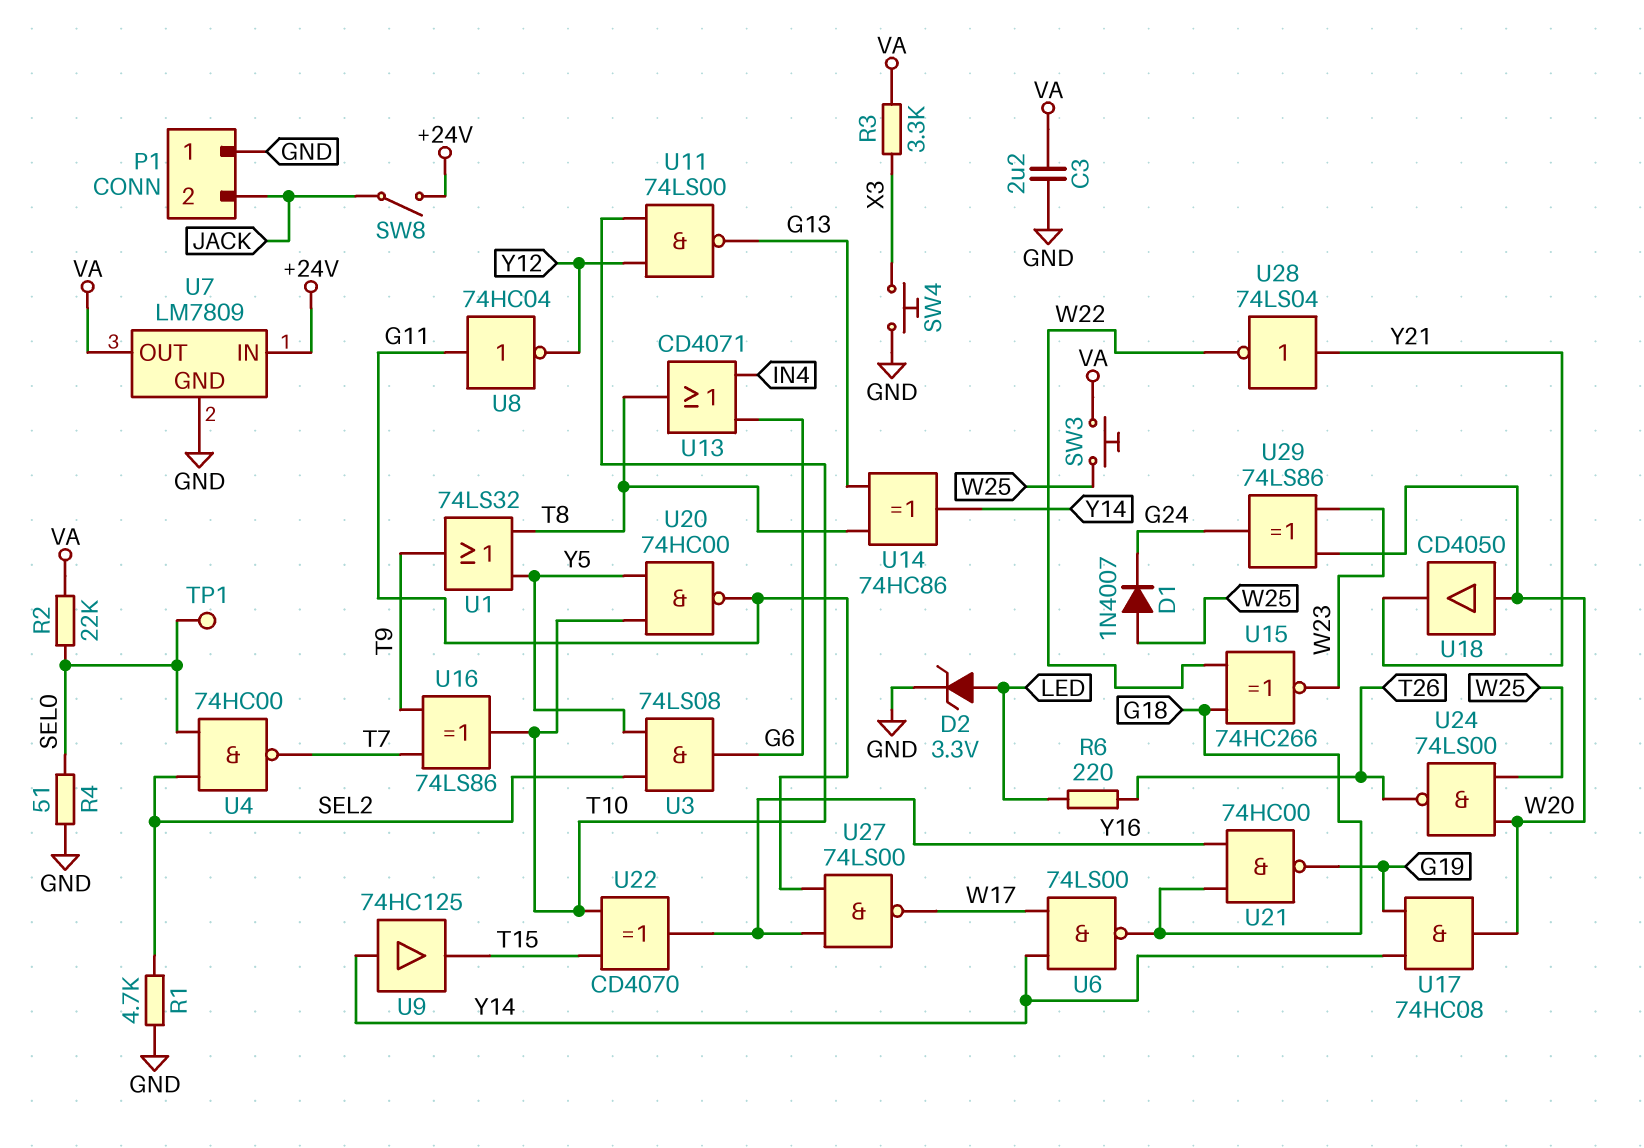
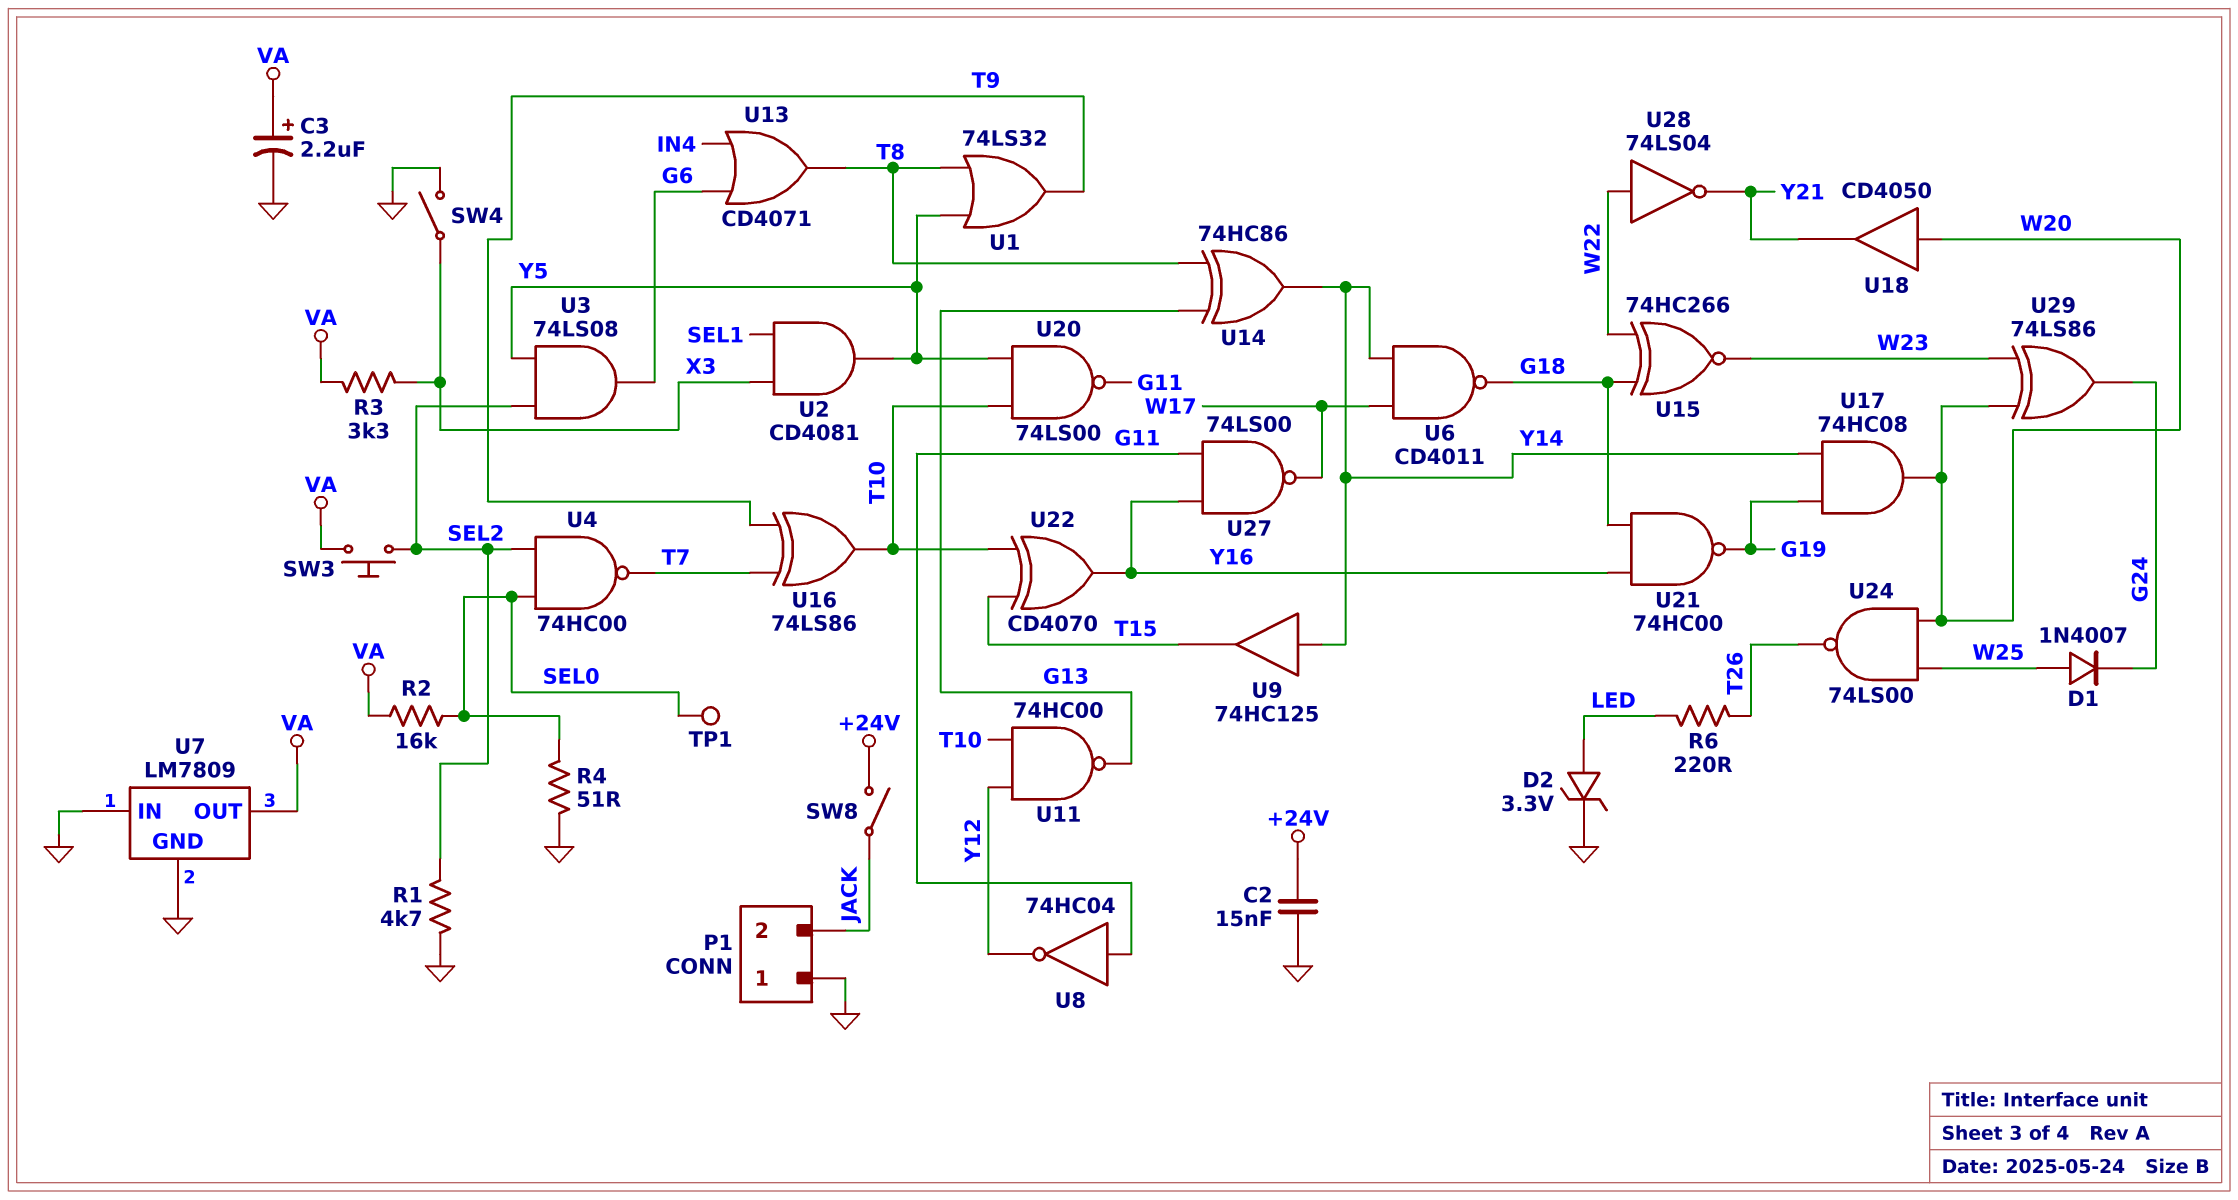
C2: none -> 15nF (+24V, GND)
C3: 2.2uF (GND, VA) -> 2.2uF (plus VA, minus GND)
R2: 22k (SEL0, VA) -> 16k (SEL0, VA)
SW3: button (VA, W25) -> button (SEL2, VA)
SW4: button (GND, X3) -> switch (GND, X3)
U2: none -> AND CD4081 (in SEL1, in X3, out Y5)
U6: NAND 74LS00 (in W17, in Y14, out G18) -> NAND CD4011 (in W17, in Y14, out G18)
U7 pin IN: +24V -> GND
U11: NAND 74LS00 (in T10, in Y12, out G13) -> NAND 74HC00 (in T10, in Y12, out G13)
U20: NAND 74HC00 (in T10, in Y5, out G11) -> NAND 74LS00 (in T10, in Y5, out G11)
U28: NOT 74LS04 (in Y21, out W22) -> NOT 74LS04 (in W22, out Y21)

